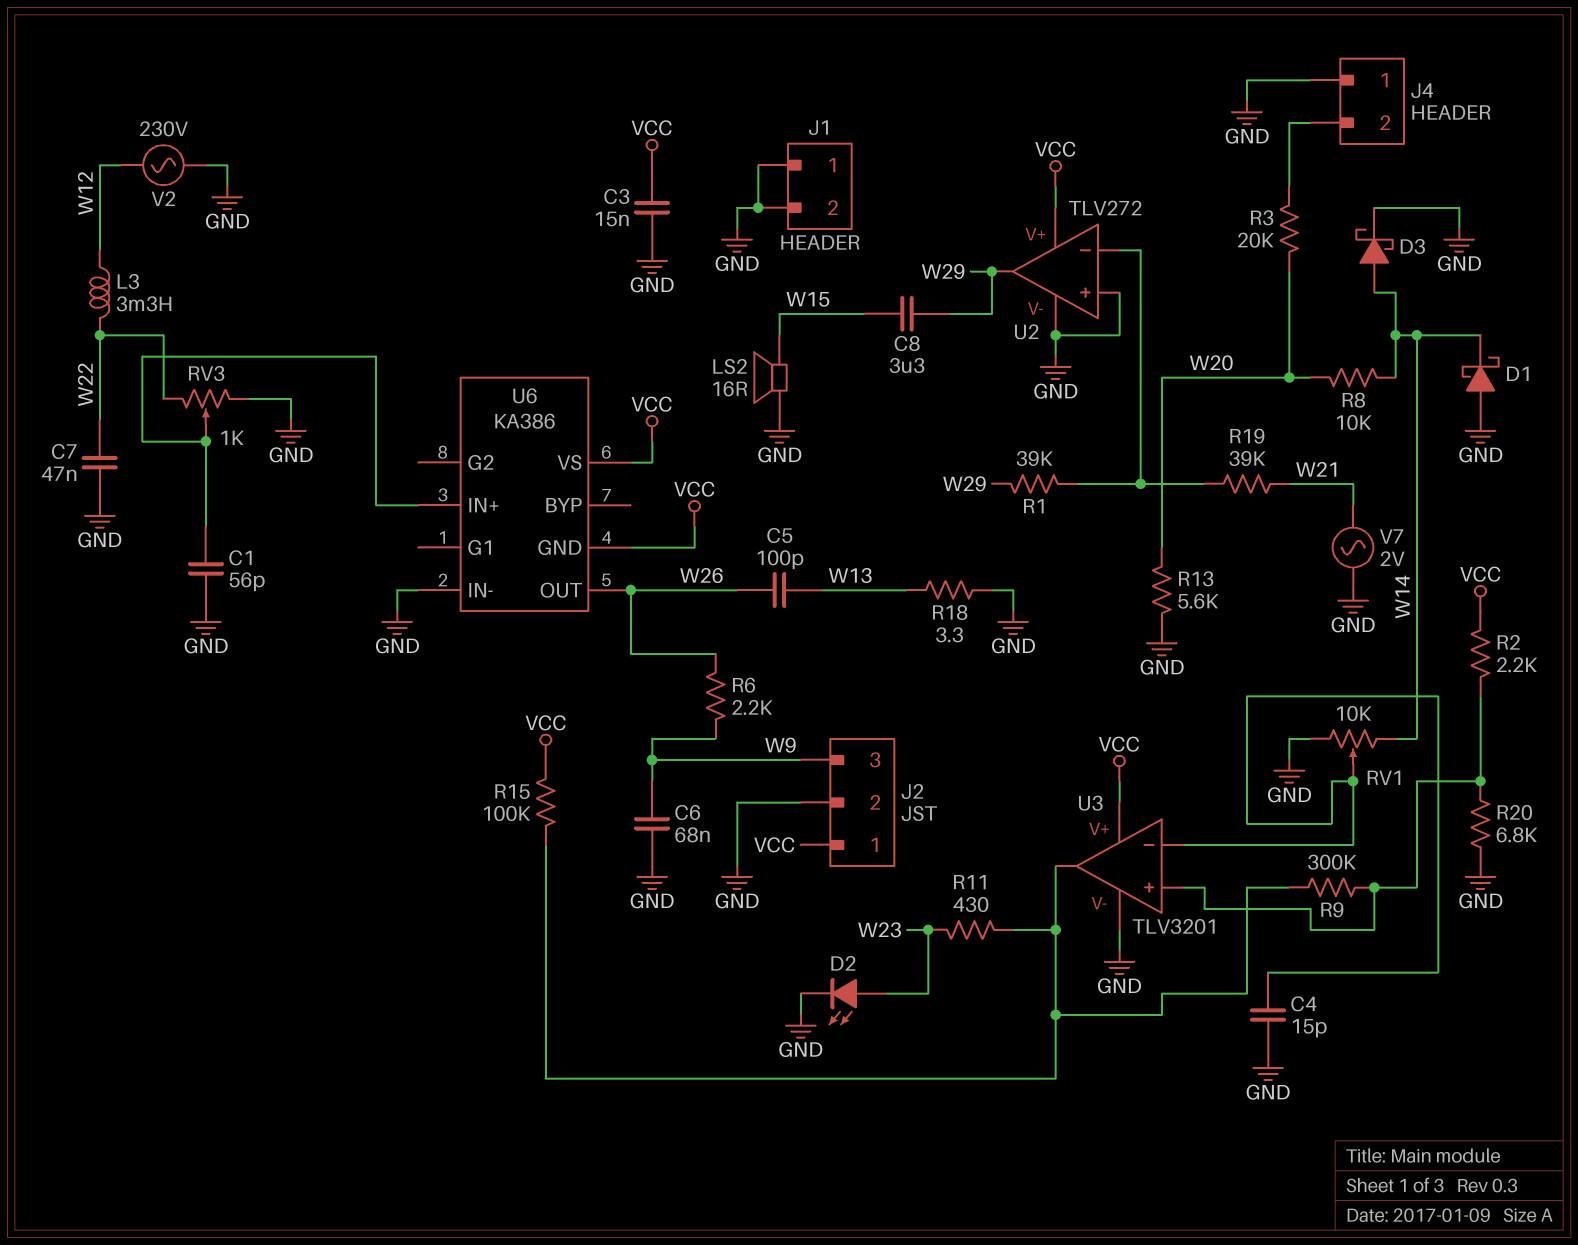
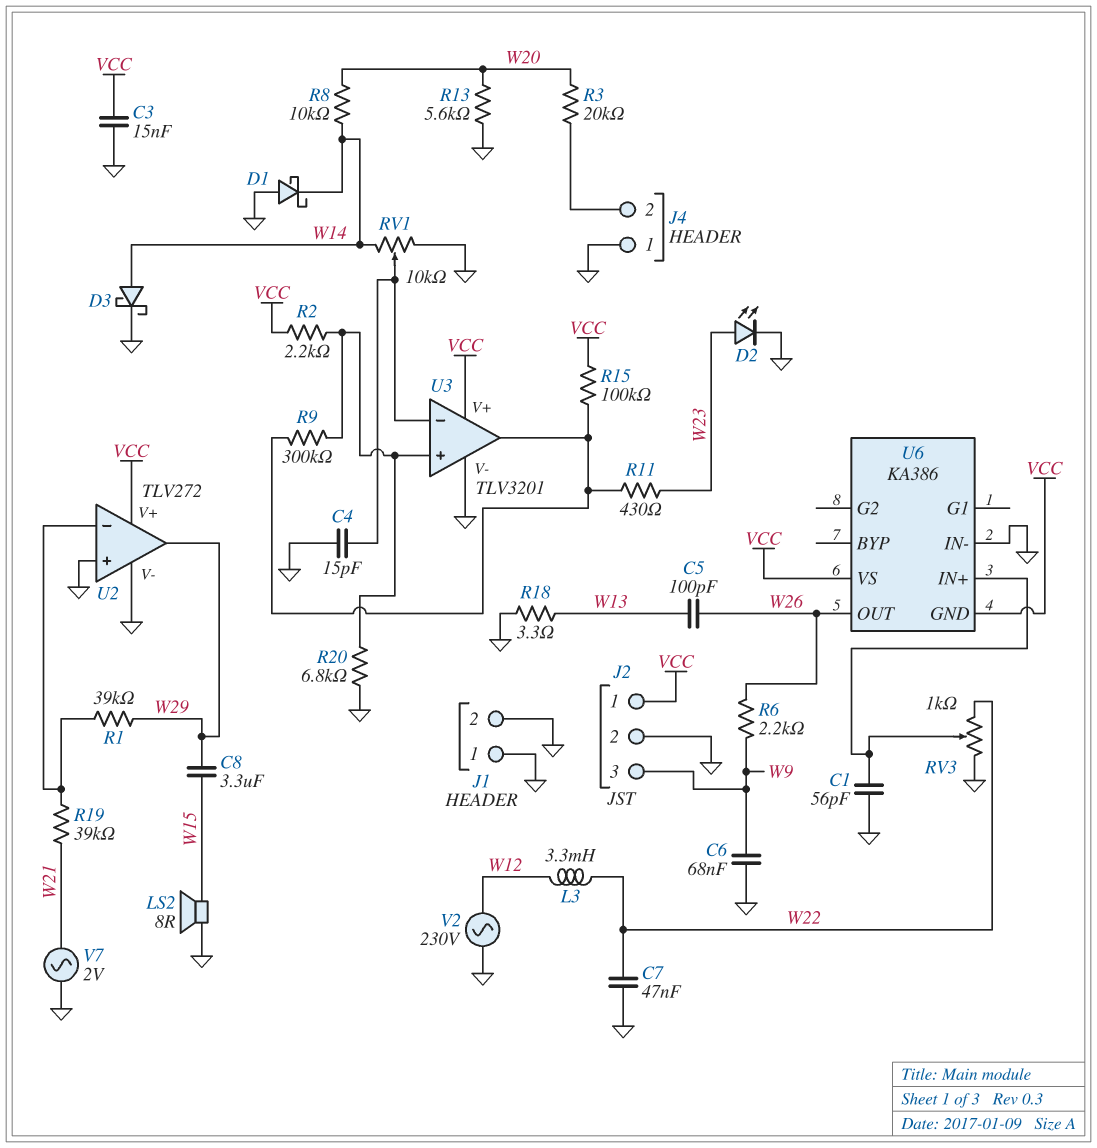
LS2: speaker 16R (GND, W15) -> speaker 8R (GND, W15)

